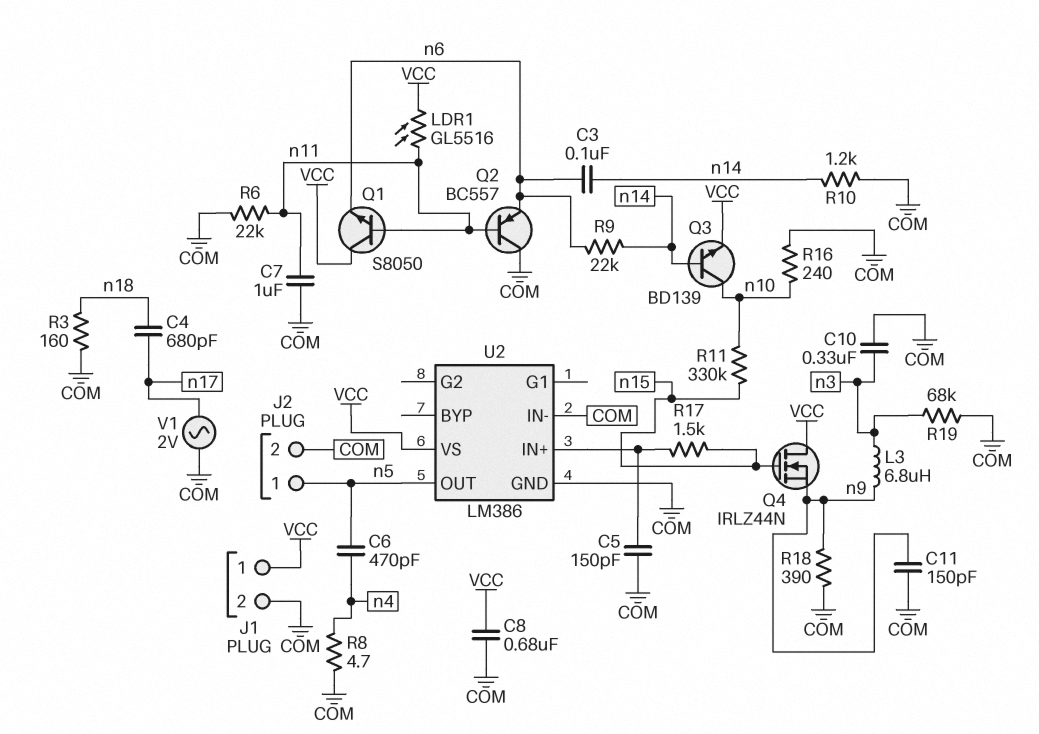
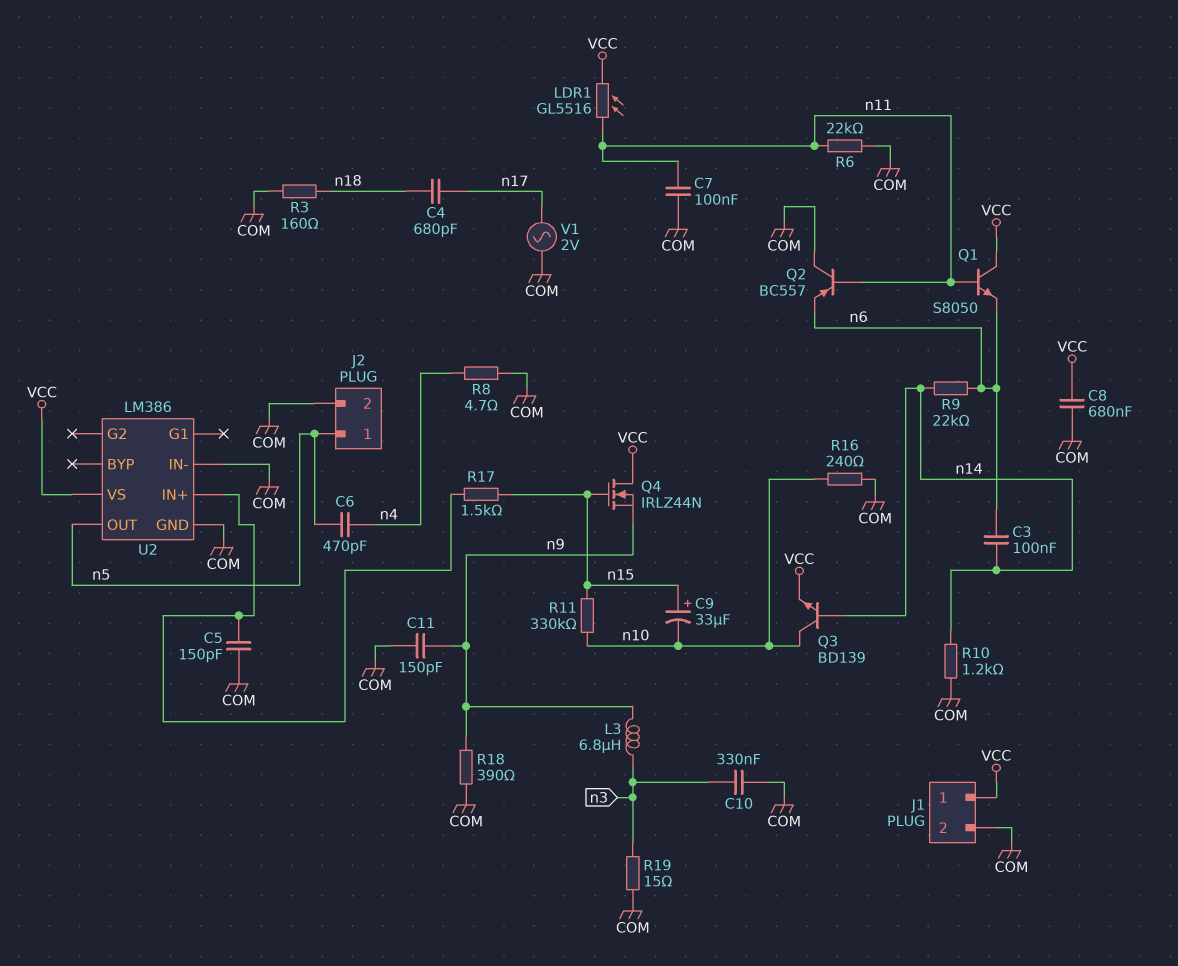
C7: 1uF (COM, n11) -> 100nF (COM, n11)
C9: none -> 33uF (plus n15, minus n10)
R19: 68k (COM, n3) -> 15 (COM, n3)

